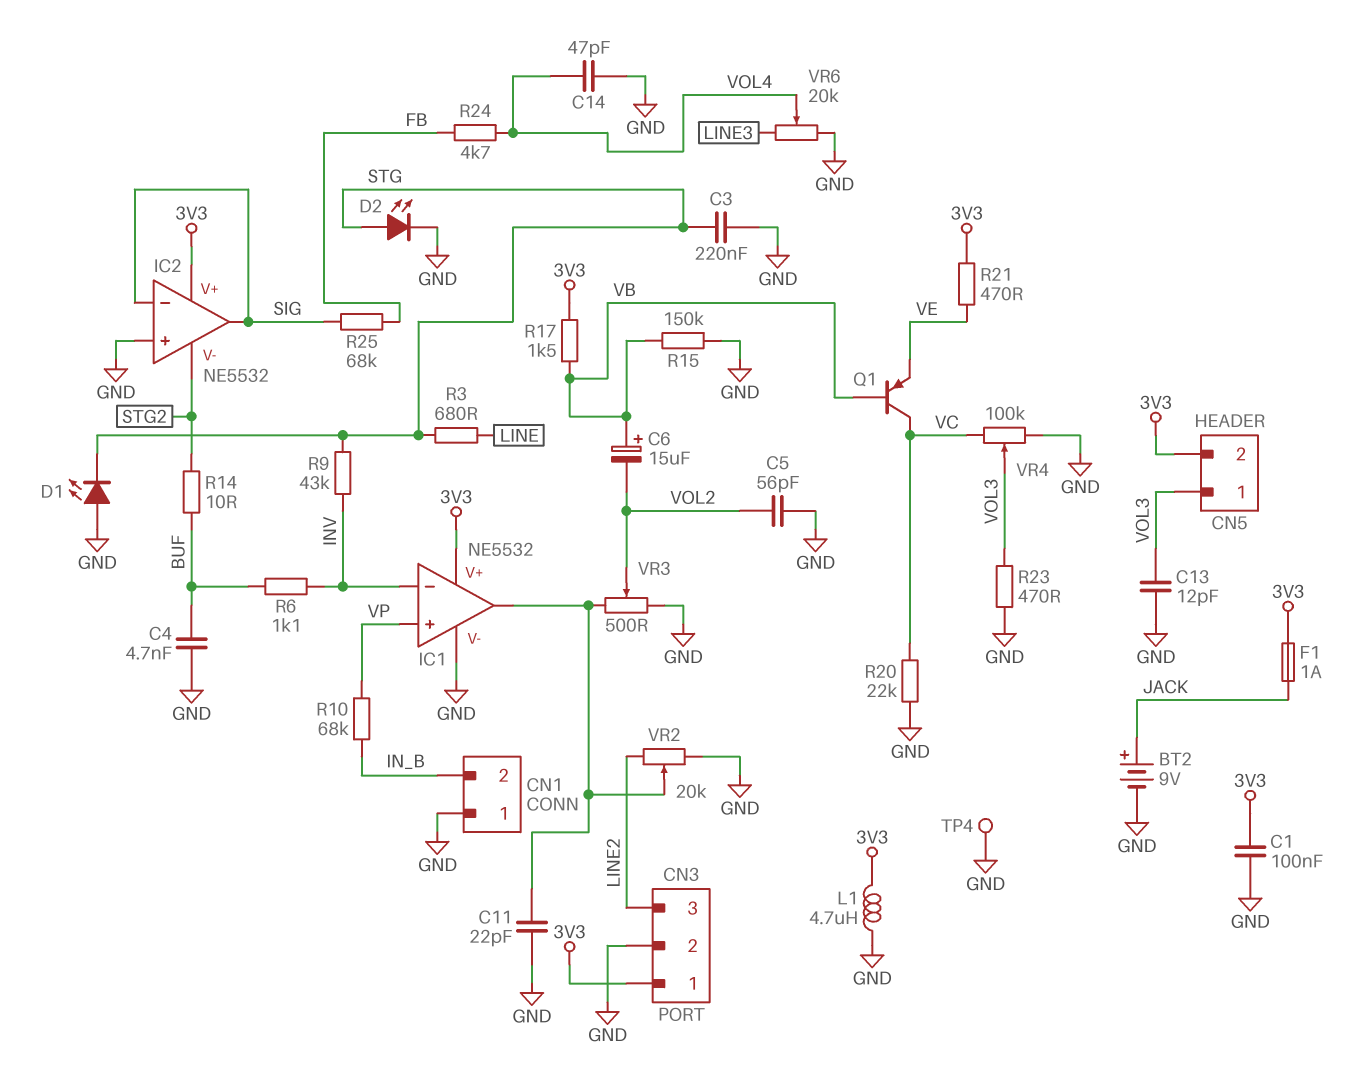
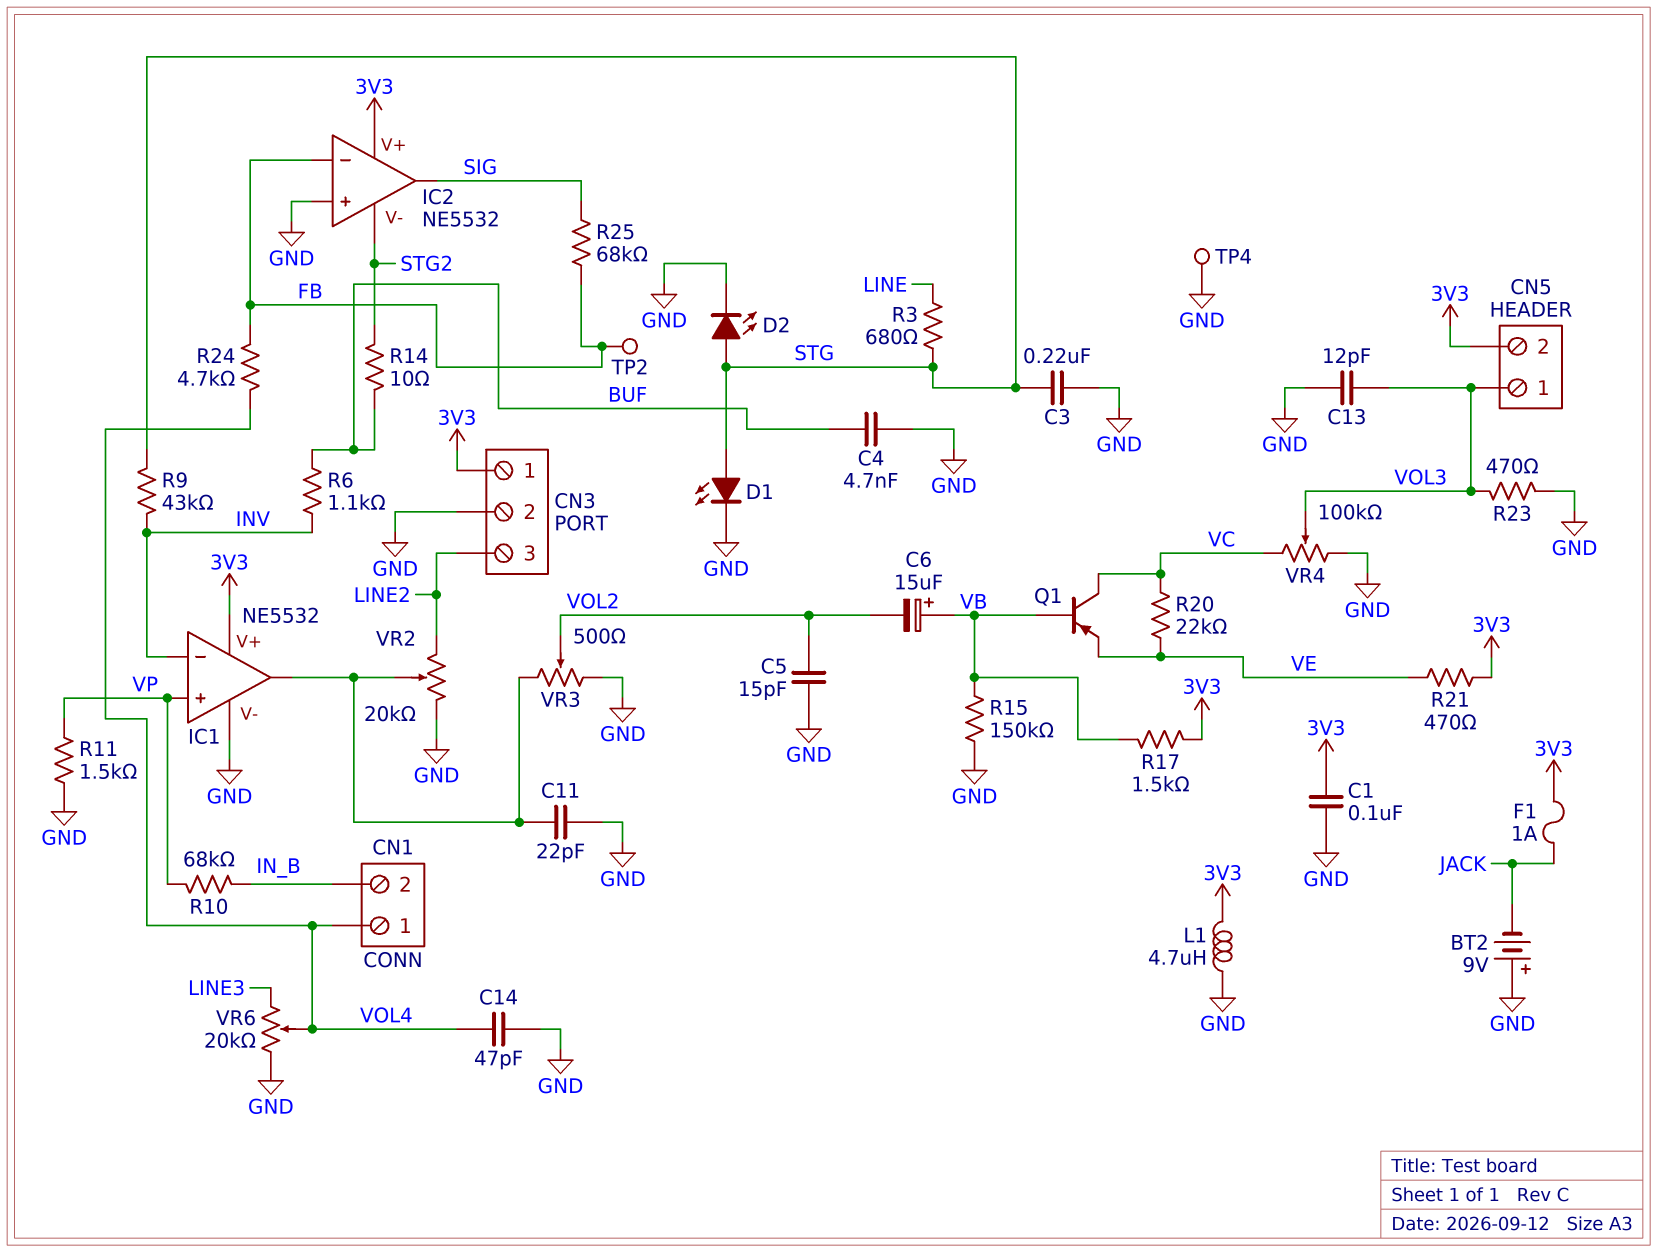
BT2: 9V (plus JACK, minus GND) -> 9V (plus GND, minus JACK)
C5: 56pF (GND, VOL2) -> 15pF (GND, VOL2)
CN1 pin 1: GND -> VOL4
D1: LED (A GND, K STG) -> LED (A STG, K GND)
IC2 pin in-: SIG -> FB
R11: none -> 1.5k (GND, VP)
R20: 22k (GND, VC) -> 22k (VC, VE)
TP2: none -> test point (FB)

